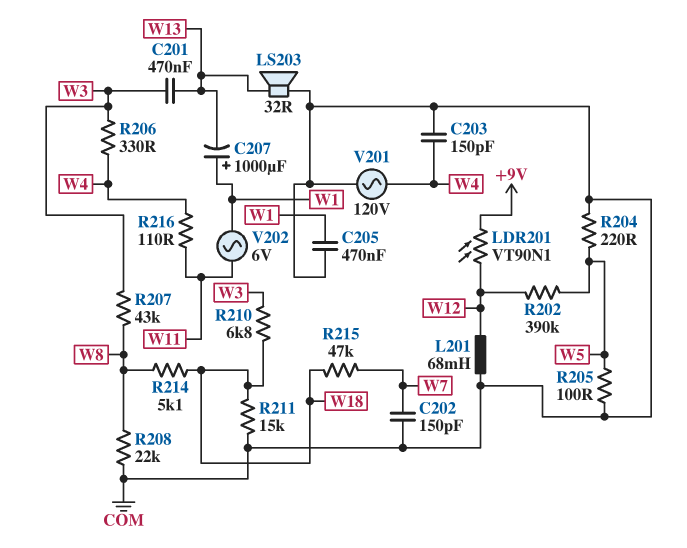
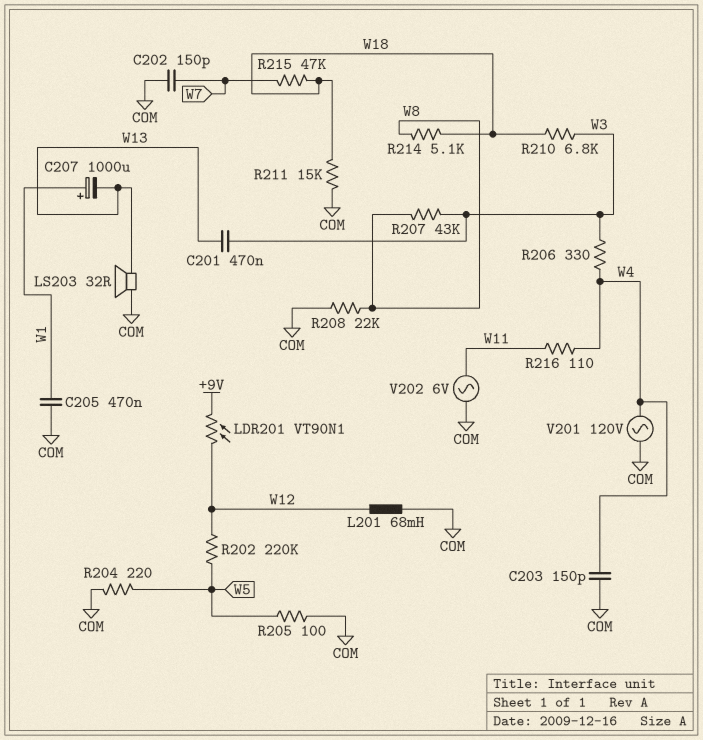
R202: 390k (W5, W12) -> 220k (W5, W12)
V202: AC 6V (W1, W11) -> AC 6V (COM, W11)

